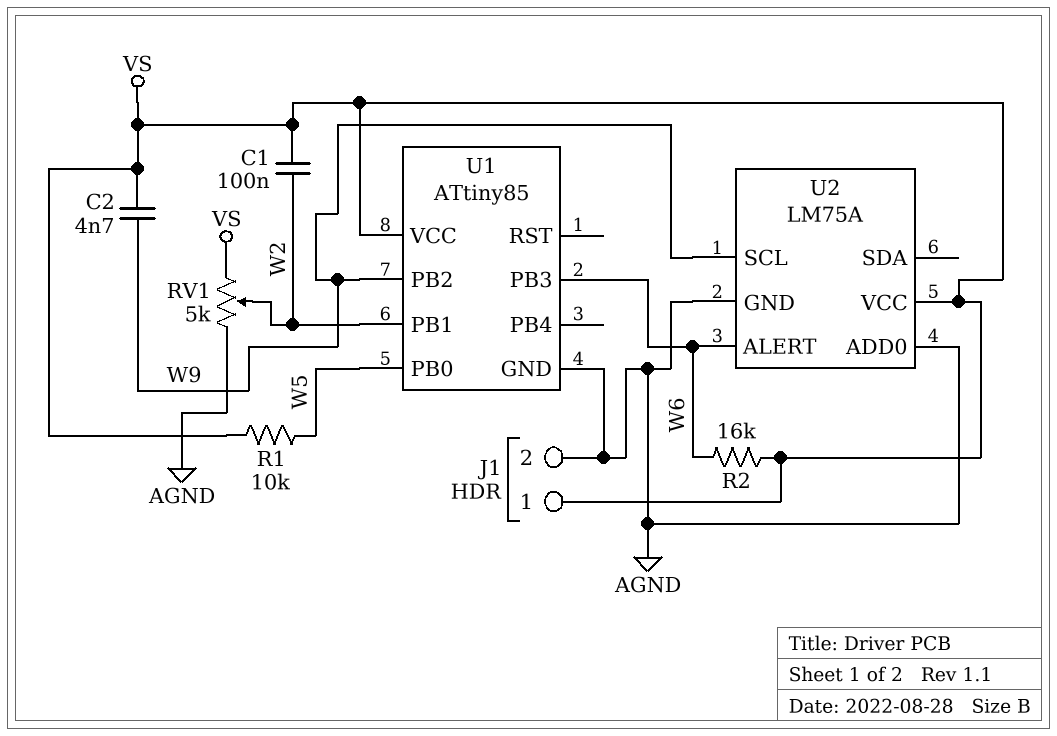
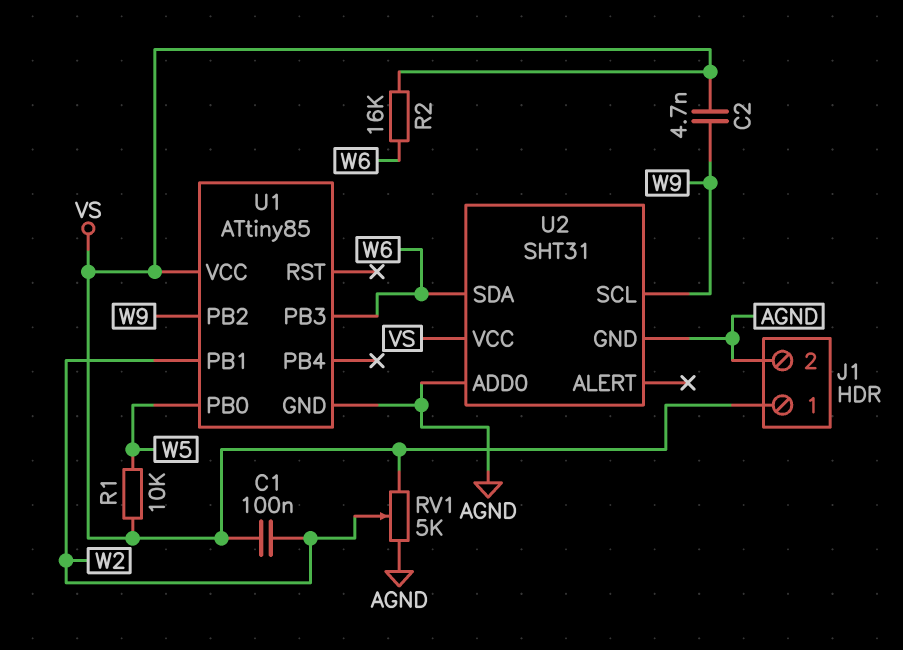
U2: LM75A -> SHT31
U2 pin ALERT: W6 -> none
U2 pin SDA: none -> W6

